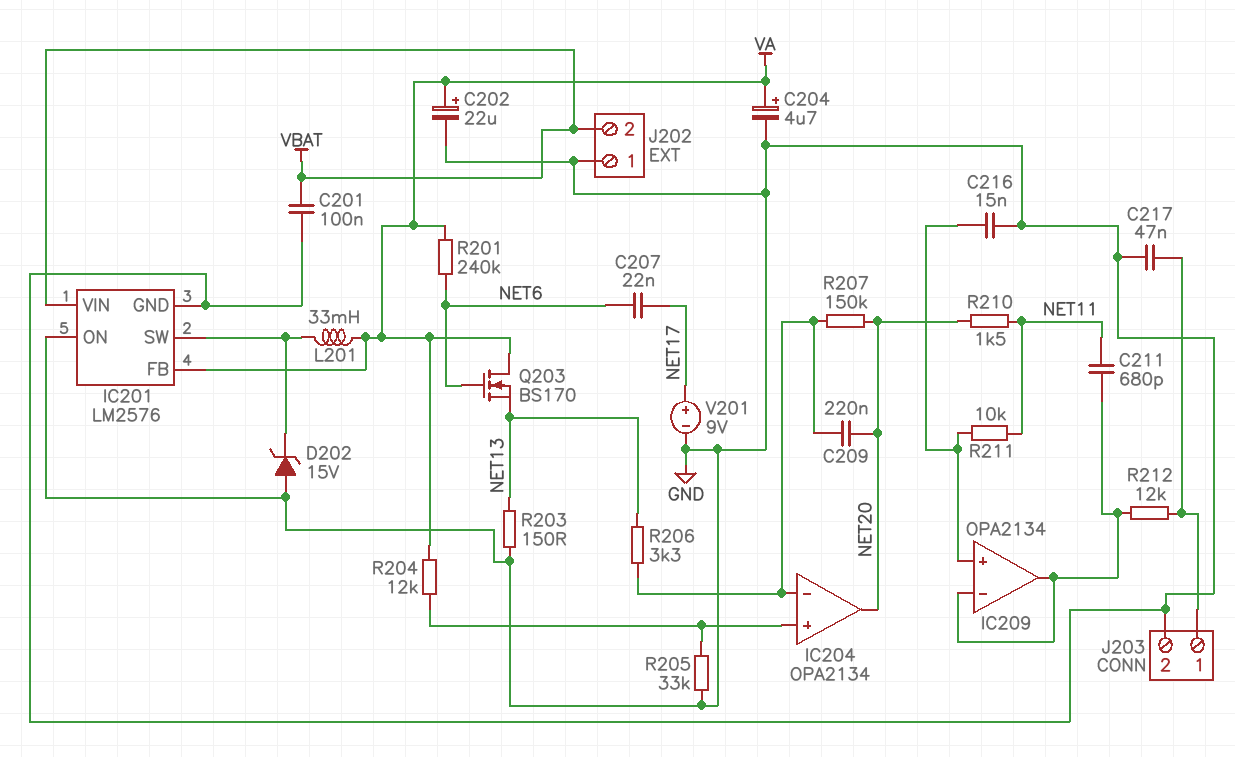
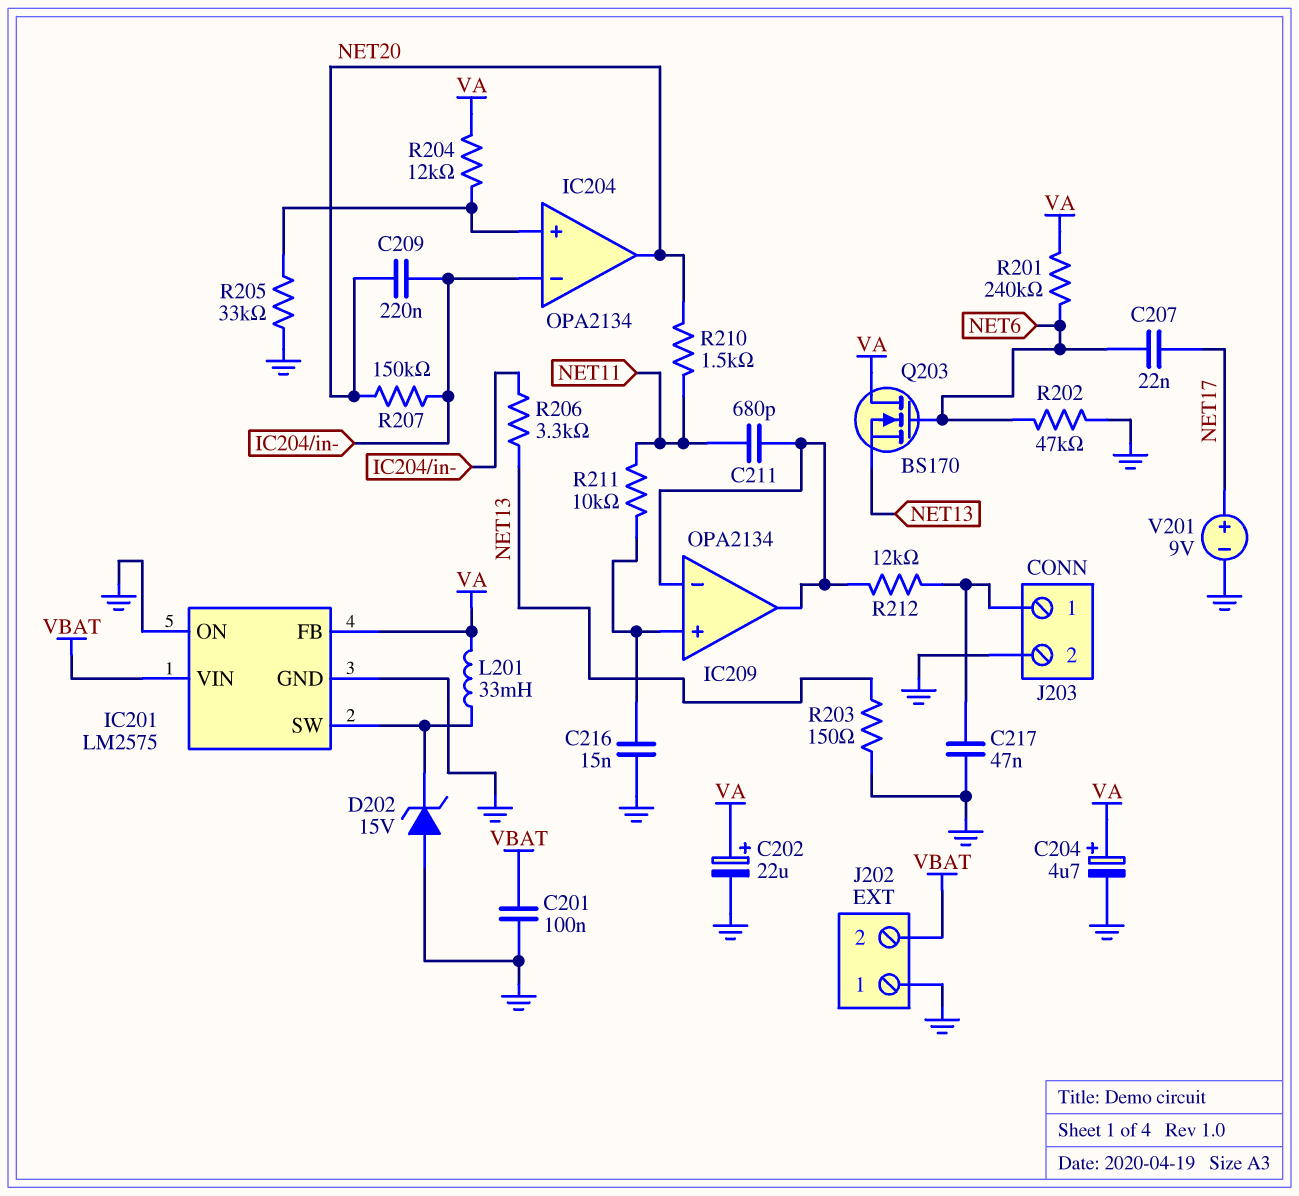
IC201: LM2576 -> LM2575
R202: none -> 47k (GND, NET6)

